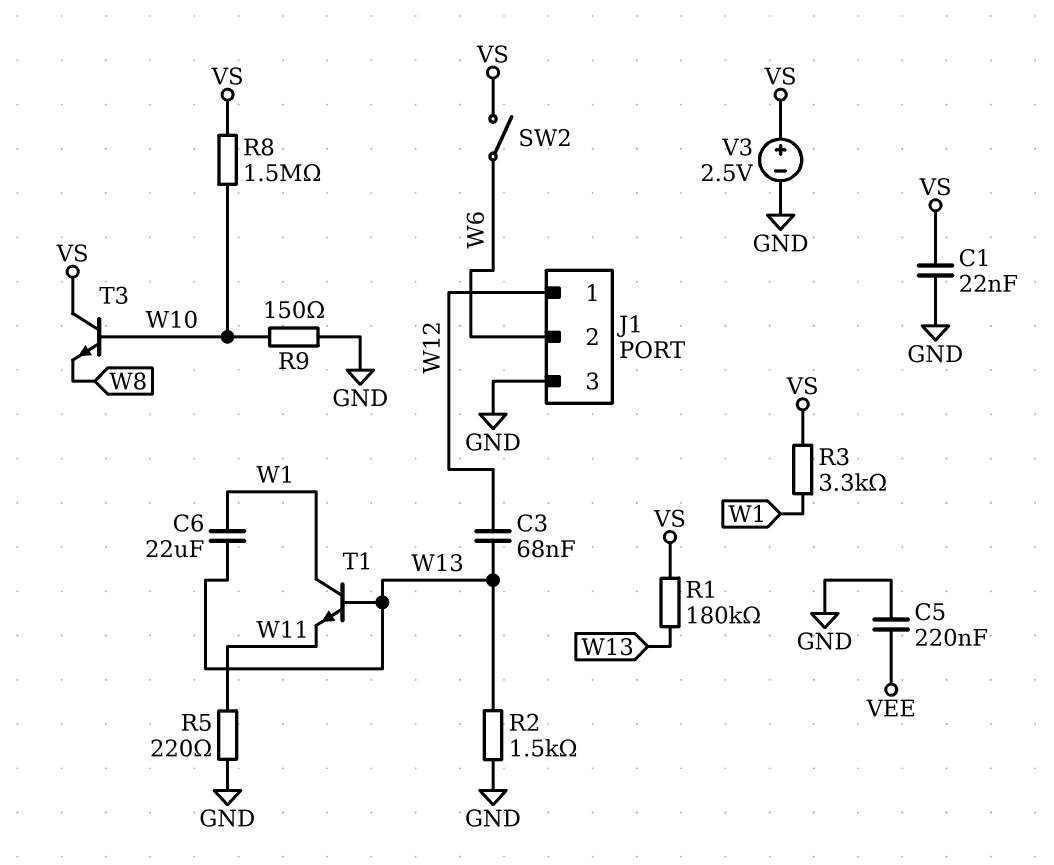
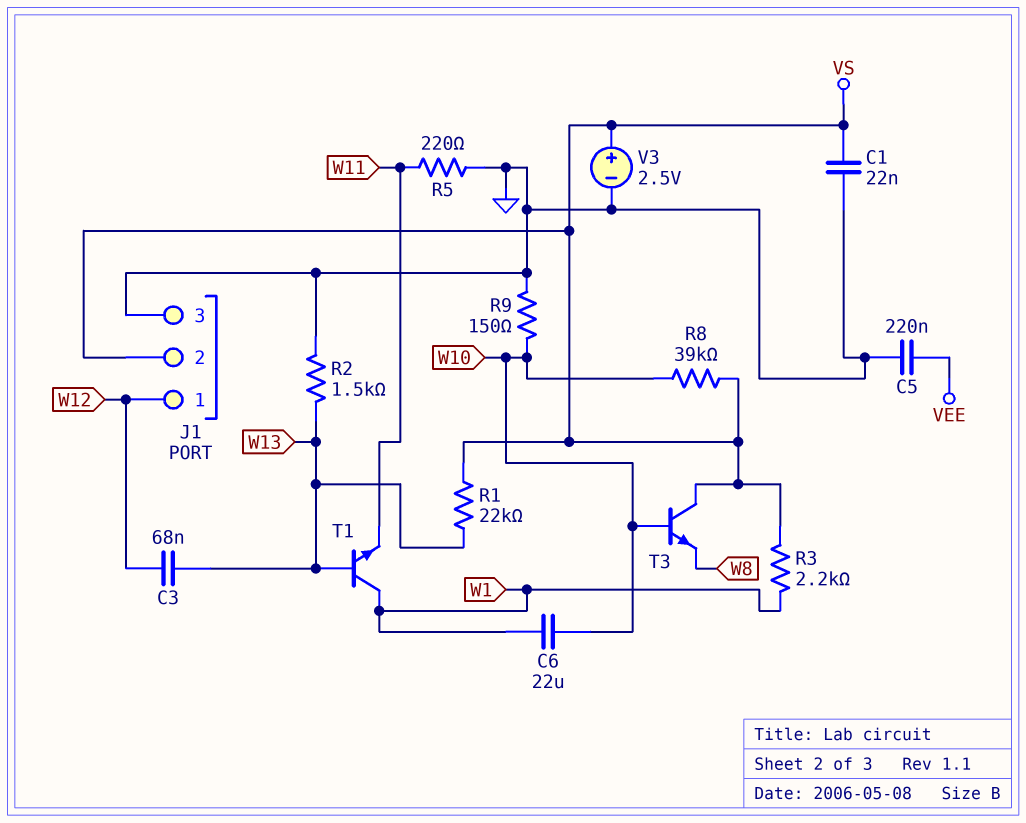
C6: 22uF (W1, W13) -> 22uF (W1, W10)
J1 pin 2: W6 -> VS
R1: 180k (VS, W13) -> 22k (VS, W13)
R3: 3.3k (VS, W1) -> 2.2k (VS, W1)
R8: 1.5M (VS, W10) -> 39k (VS, W10)
SW2: switch (VS, W6) -> none

